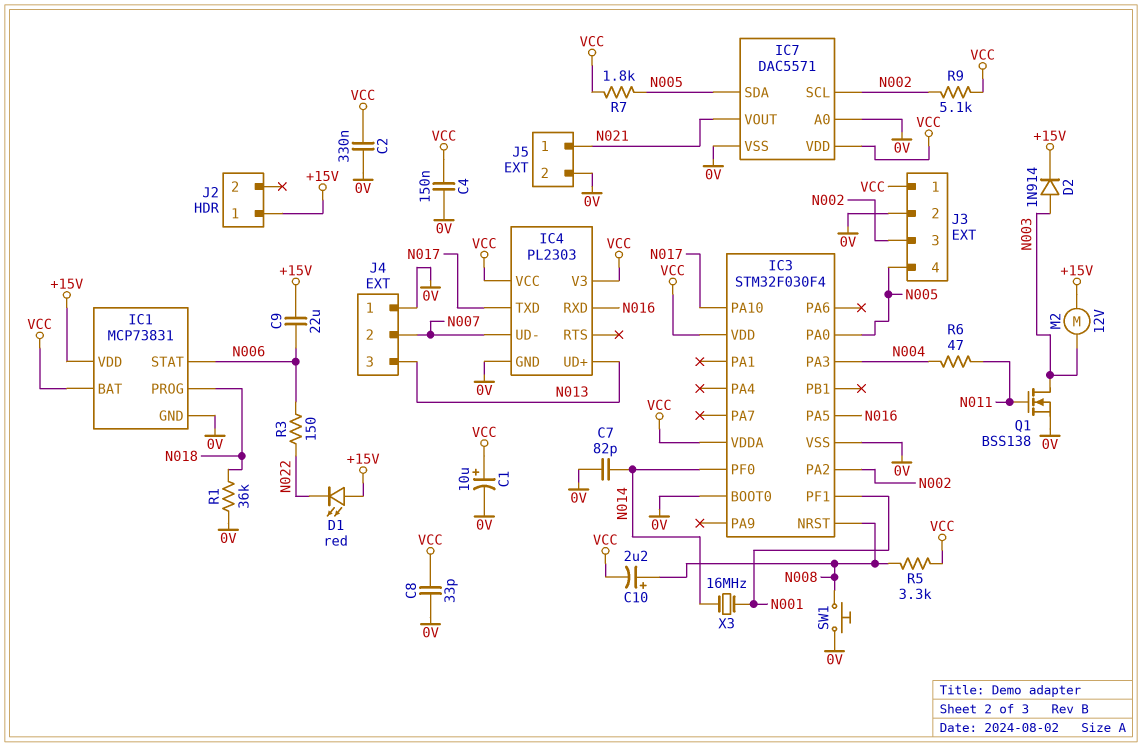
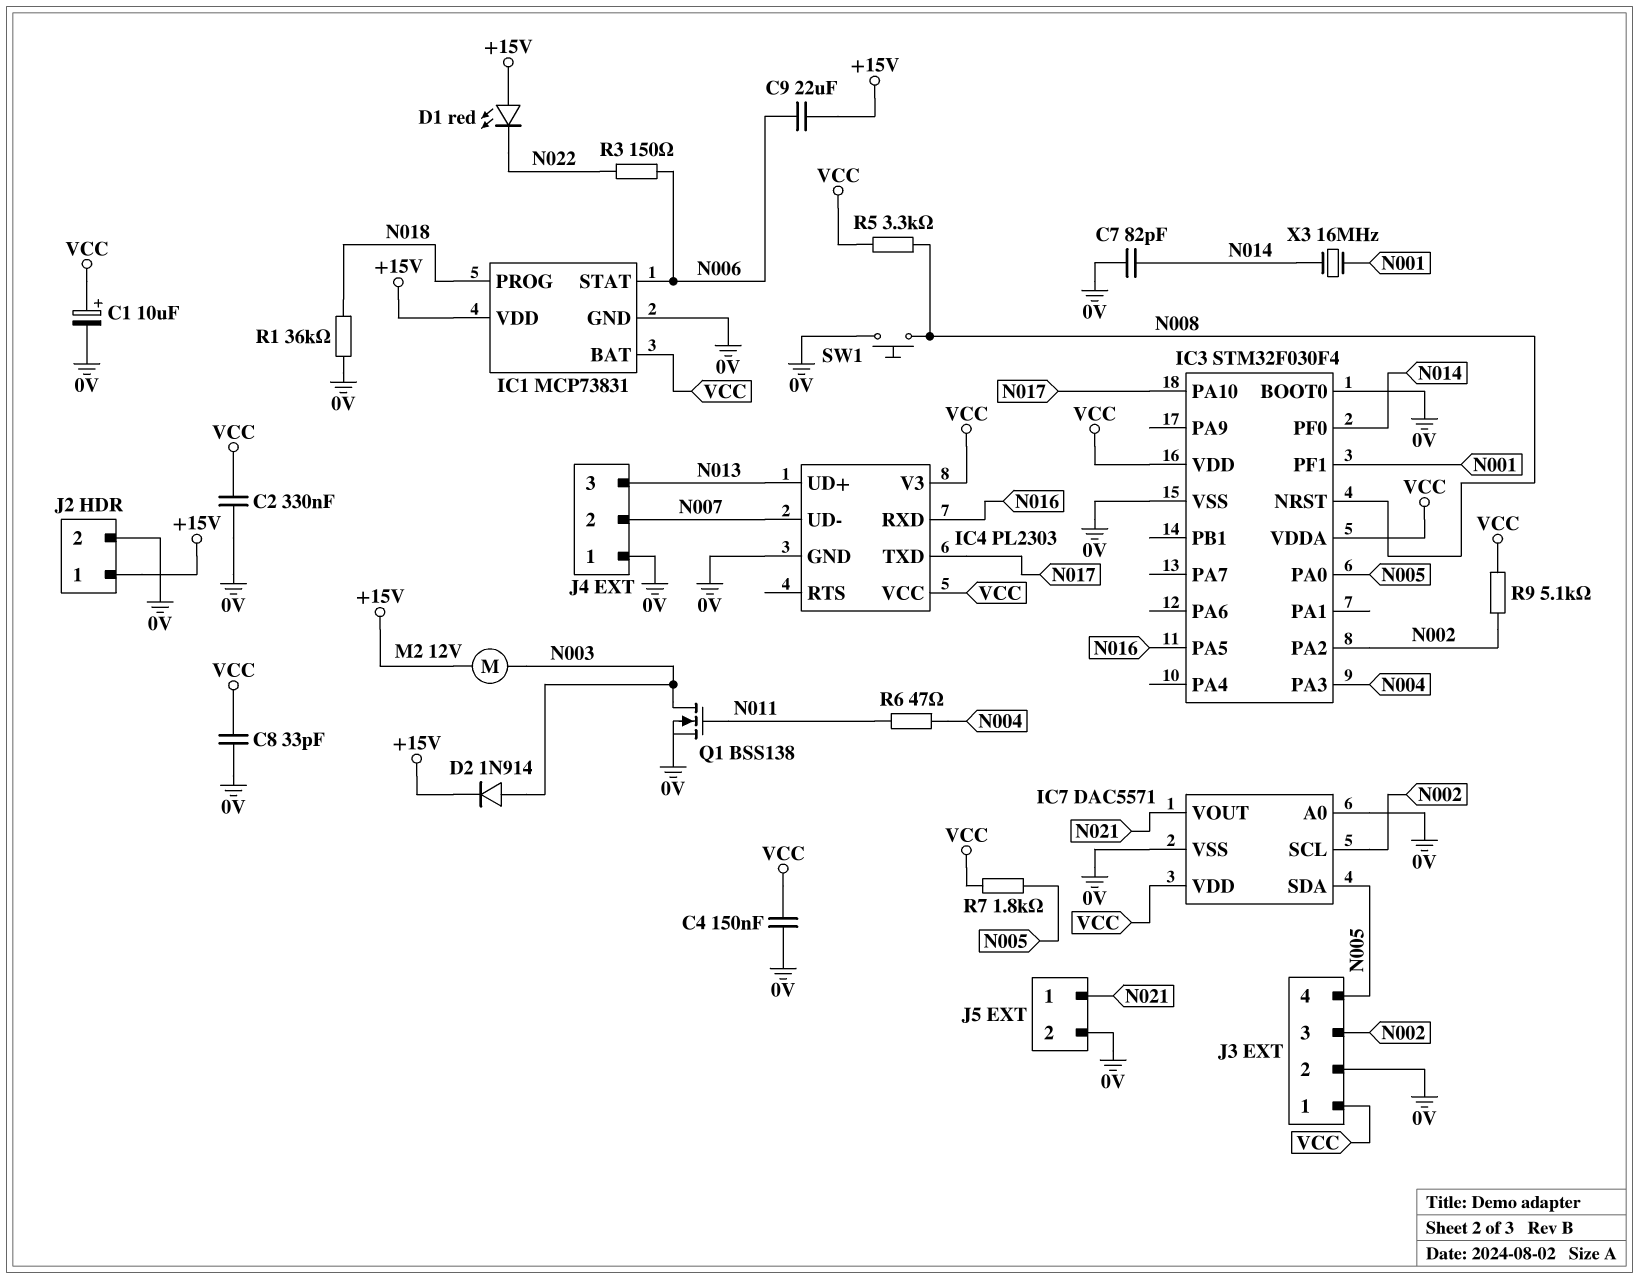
C10: 2.2uF (plus N008, minus VCC) -> none
J2 pin 2: none -> 0V

